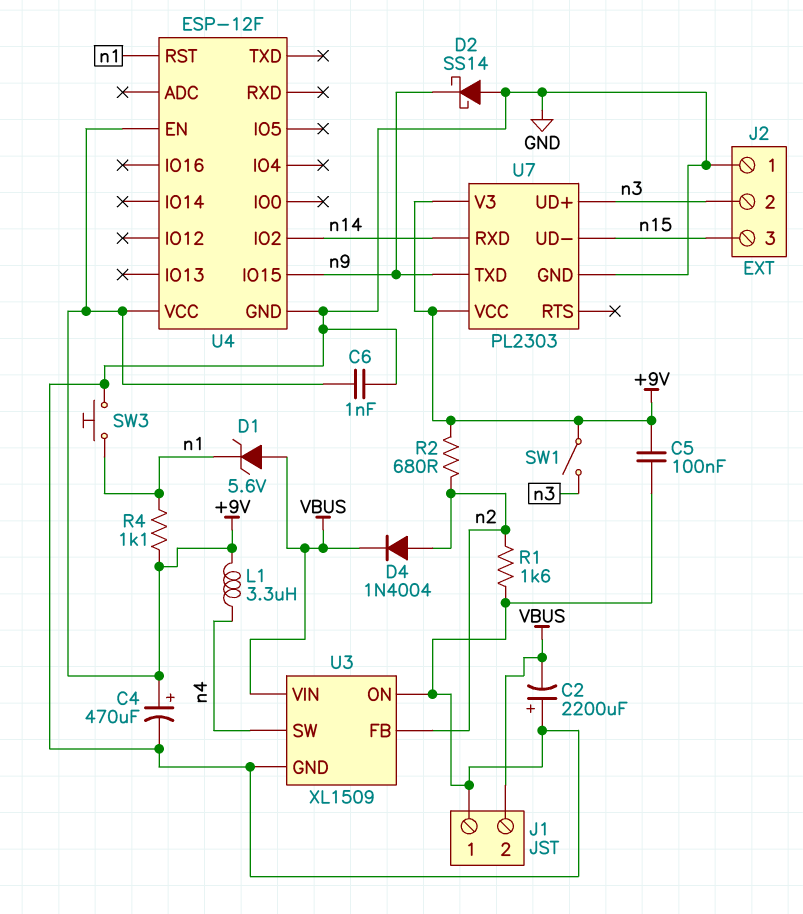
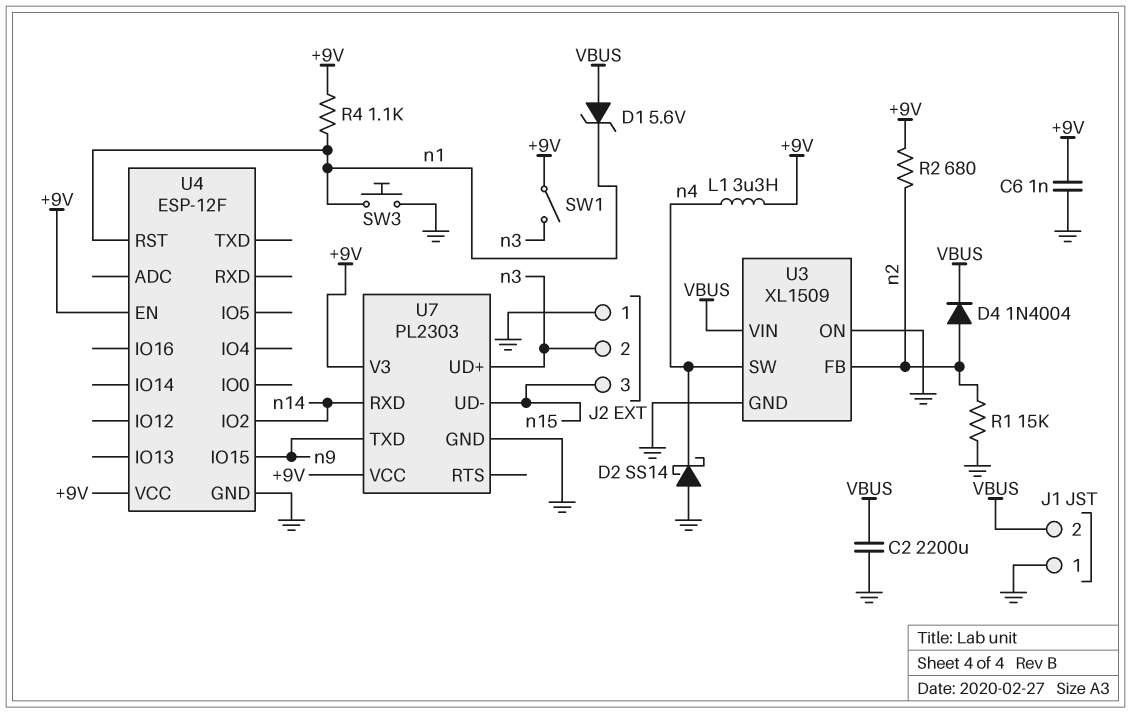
C2: 2200uF (plus GND, minus VBUS) -> 2200uF (GND, VBUS)
C4: 470uF (plus +9V, minus GND) -> none
C5: 100nF (+9V, GND) -> none
D2: schottky SS14 (A GND, K n9) -> schottky SS14 (A GND, K n4)
R1: 1.6k (GND, n2) -> 15k (GND, n2)

